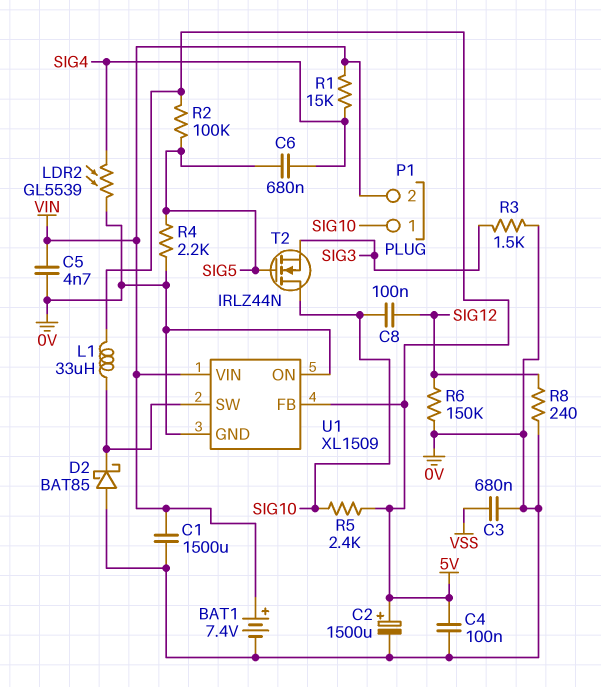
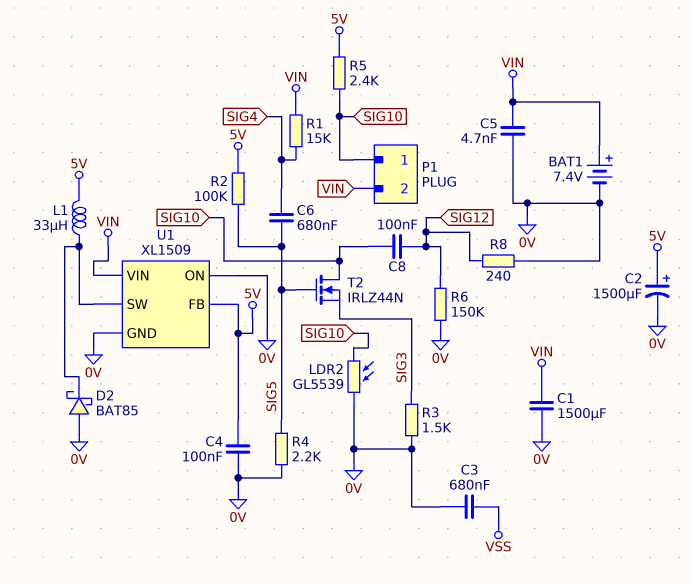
LDR2: GL5539 (0V, SIG4) -> GL5539 (0V, SIG10)

